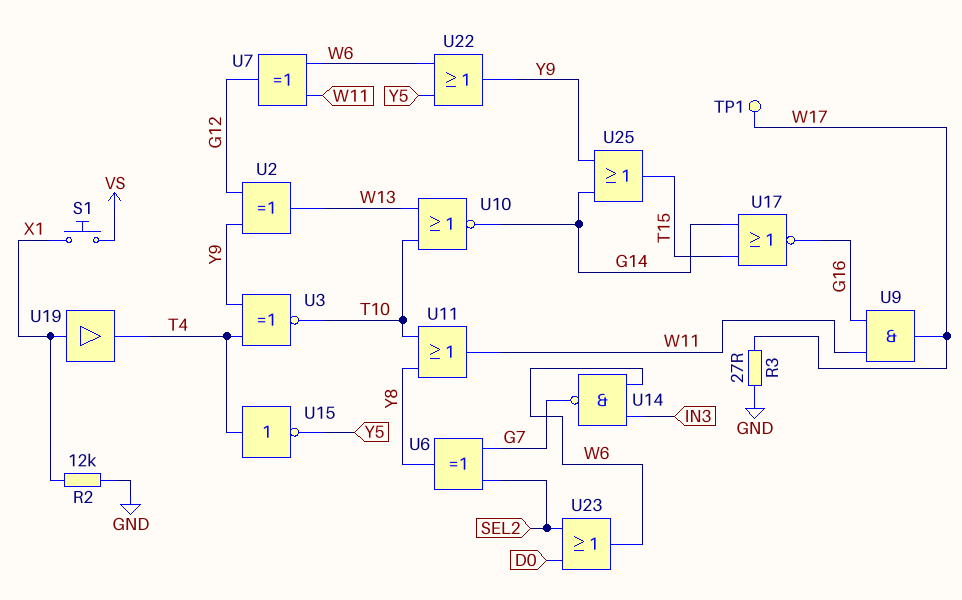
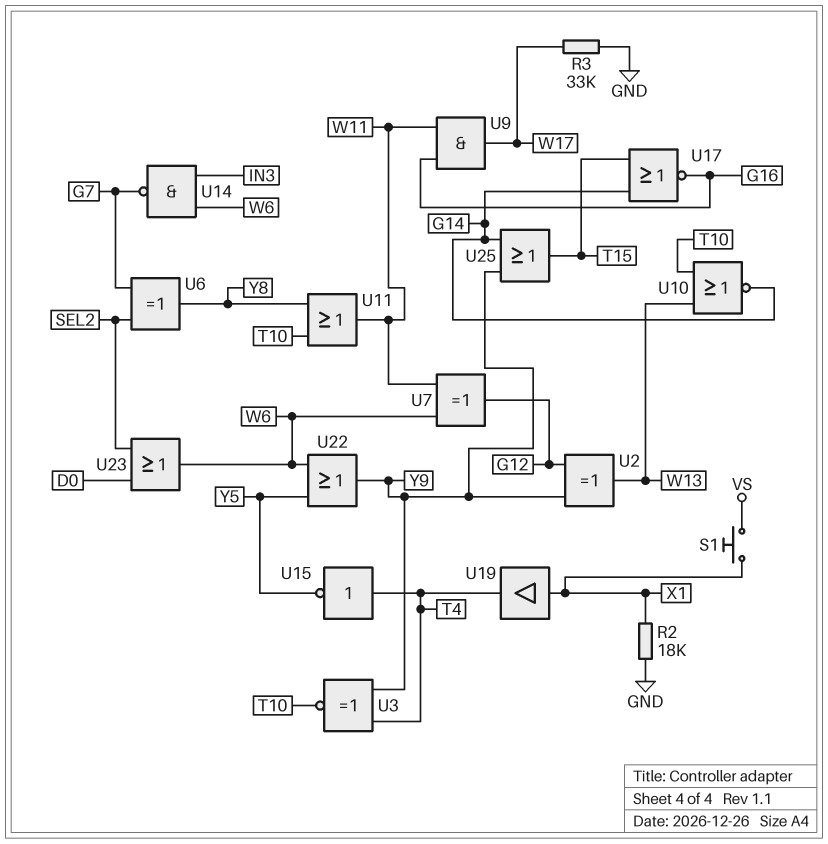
R2: 12k (GND, X1) -> 18k (GND, X1)
R3: 27 (GND, W17) -> 33k (GND, W17)
TP1: test point (W17) -> none

